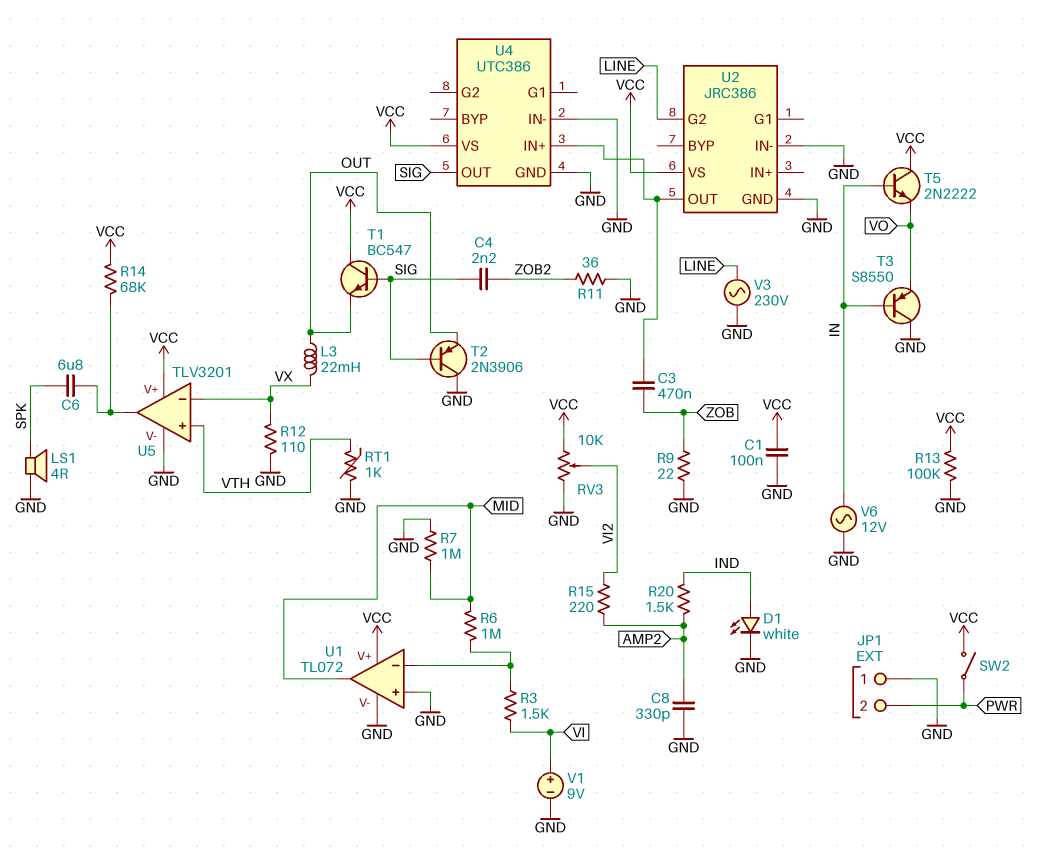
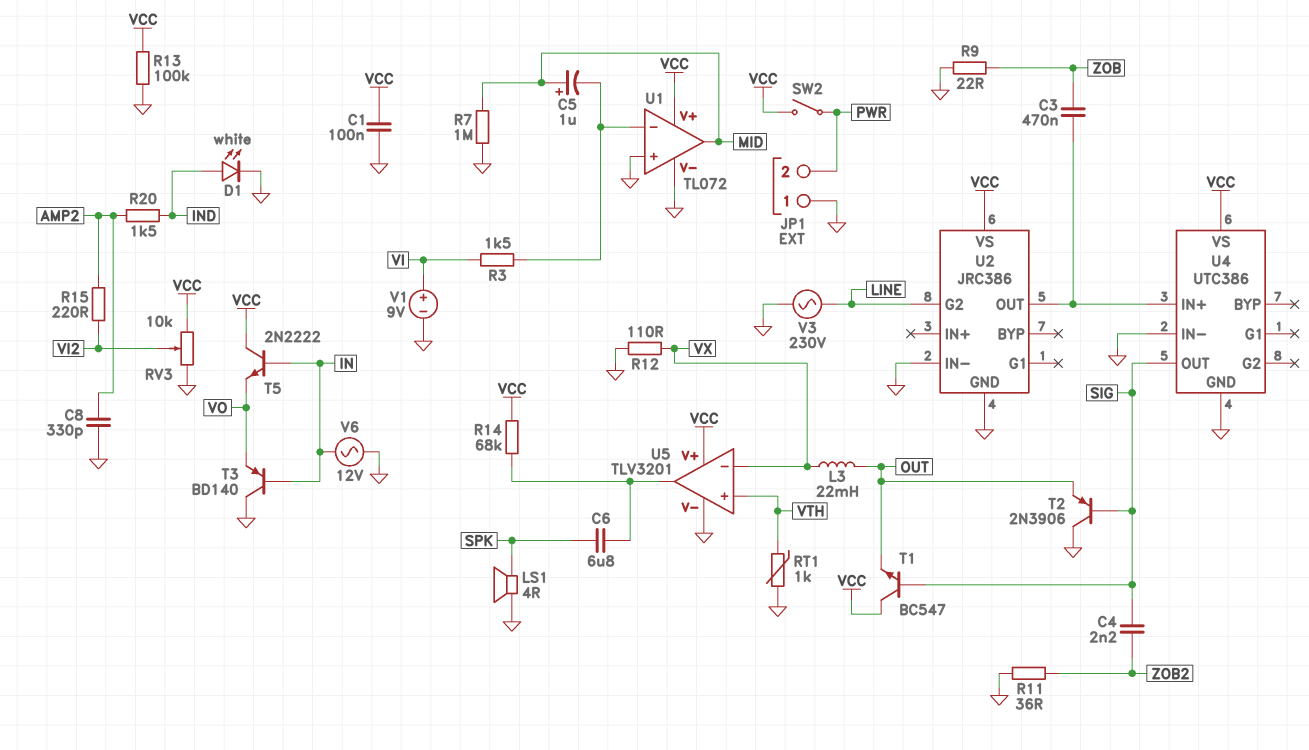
C5: none -> 1uF (plus MID, minus U1/in-)
R6: 1M (MID, U1/in-) -> none
T3: PNP S8550 (B IN, C GND, E VO) -> PNP BD140 (B IN, C GND, E VO)

